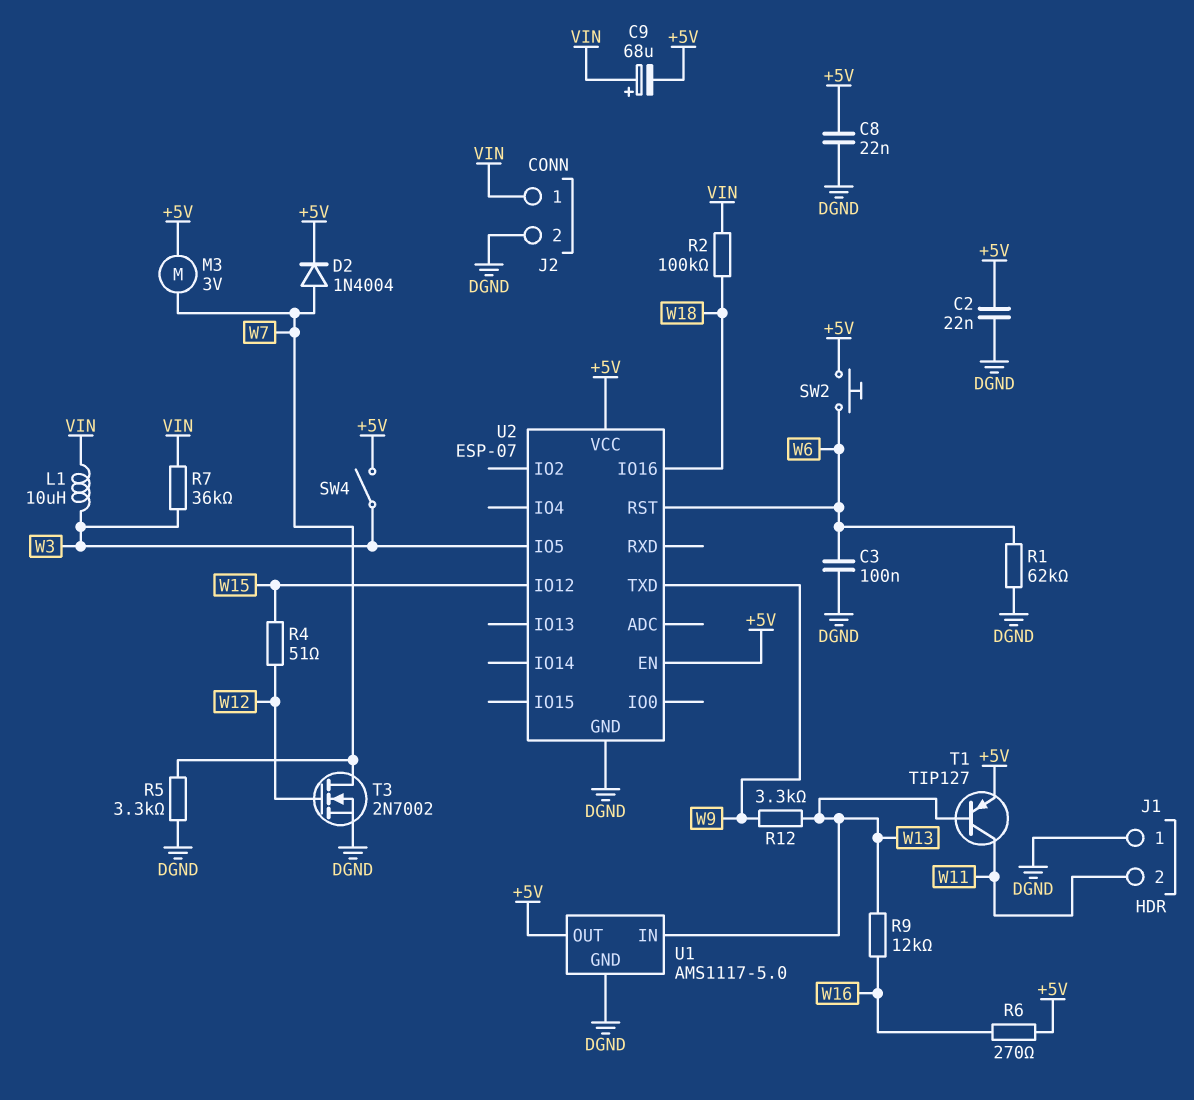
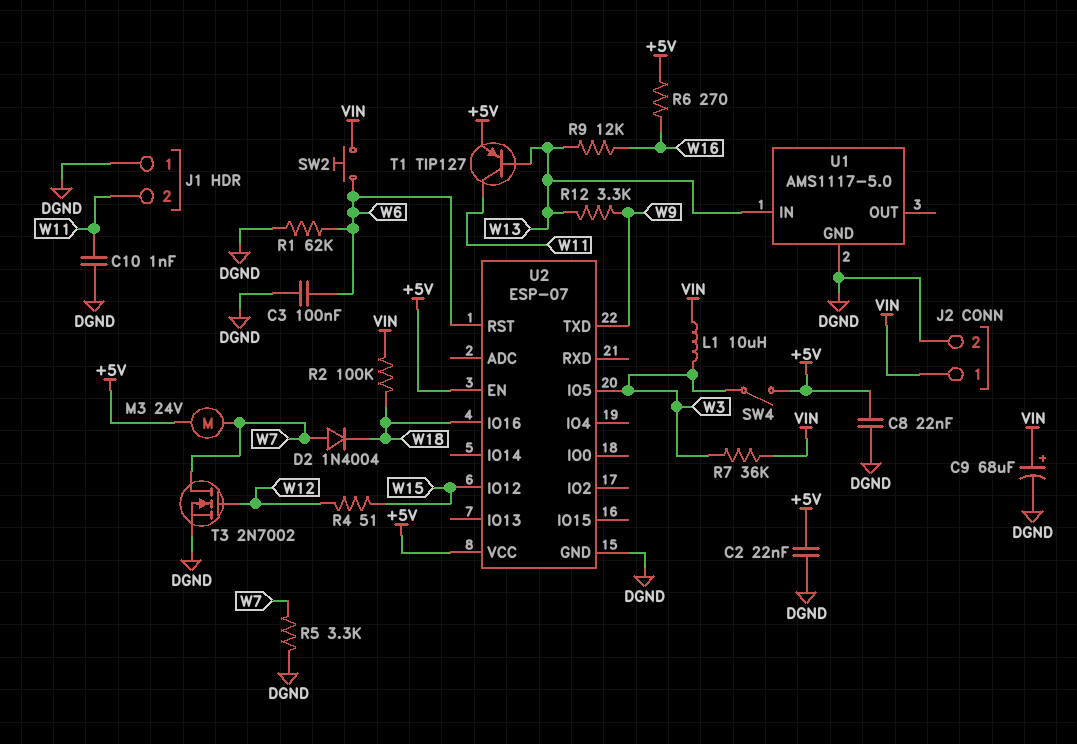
C9: 68uF (plus VIN, minus +5V) -> 68uF (plus VIN, minus DGND)
C10: none -> 1nF (DGND, W11)
D2: diode 1N4004 (A W7, K +5V) -> diode 1N4004 (A W7, K W18)
M3: motor 3V (+5V, W7) -> motor 24V (+5V, W7)
SW2: button (+5V, W6) -> button (VIN, W6)
U1 pin OUT: +5V -> none

